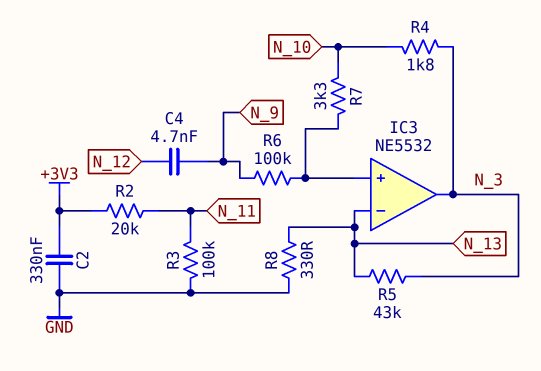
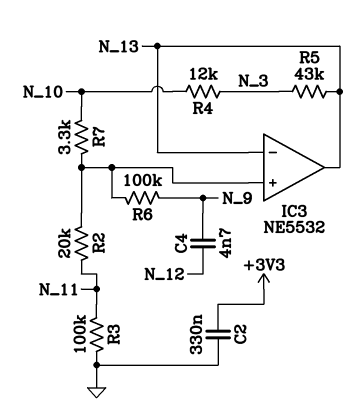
IC3 pin out: N_3 -> N_13
R2: 20k (+3V3, N_11) -> 20k (IC3/in+, N_11)
R4: 1.8k (N_3, N_10) -> 12k (N_3, N_10)
R8: 330 (GND, N_13) -> none

